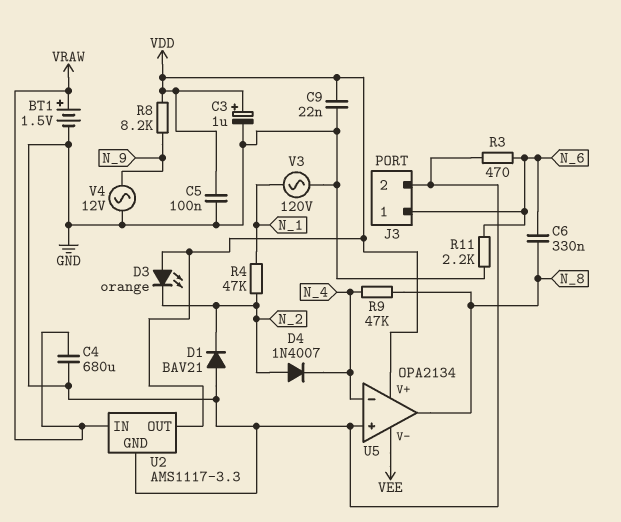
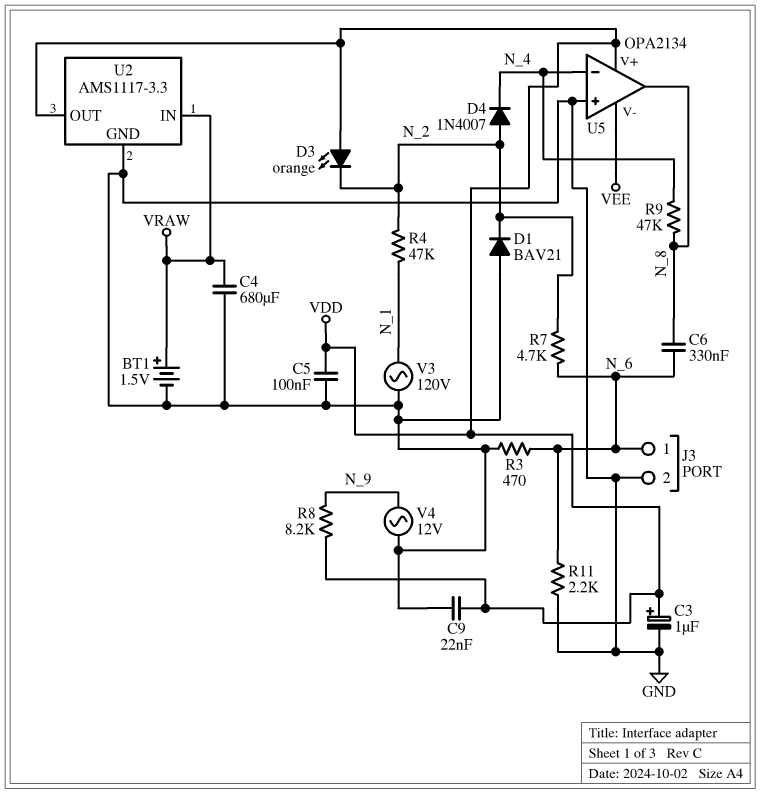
R7: none -> 4.7k (N_2, N_6)

